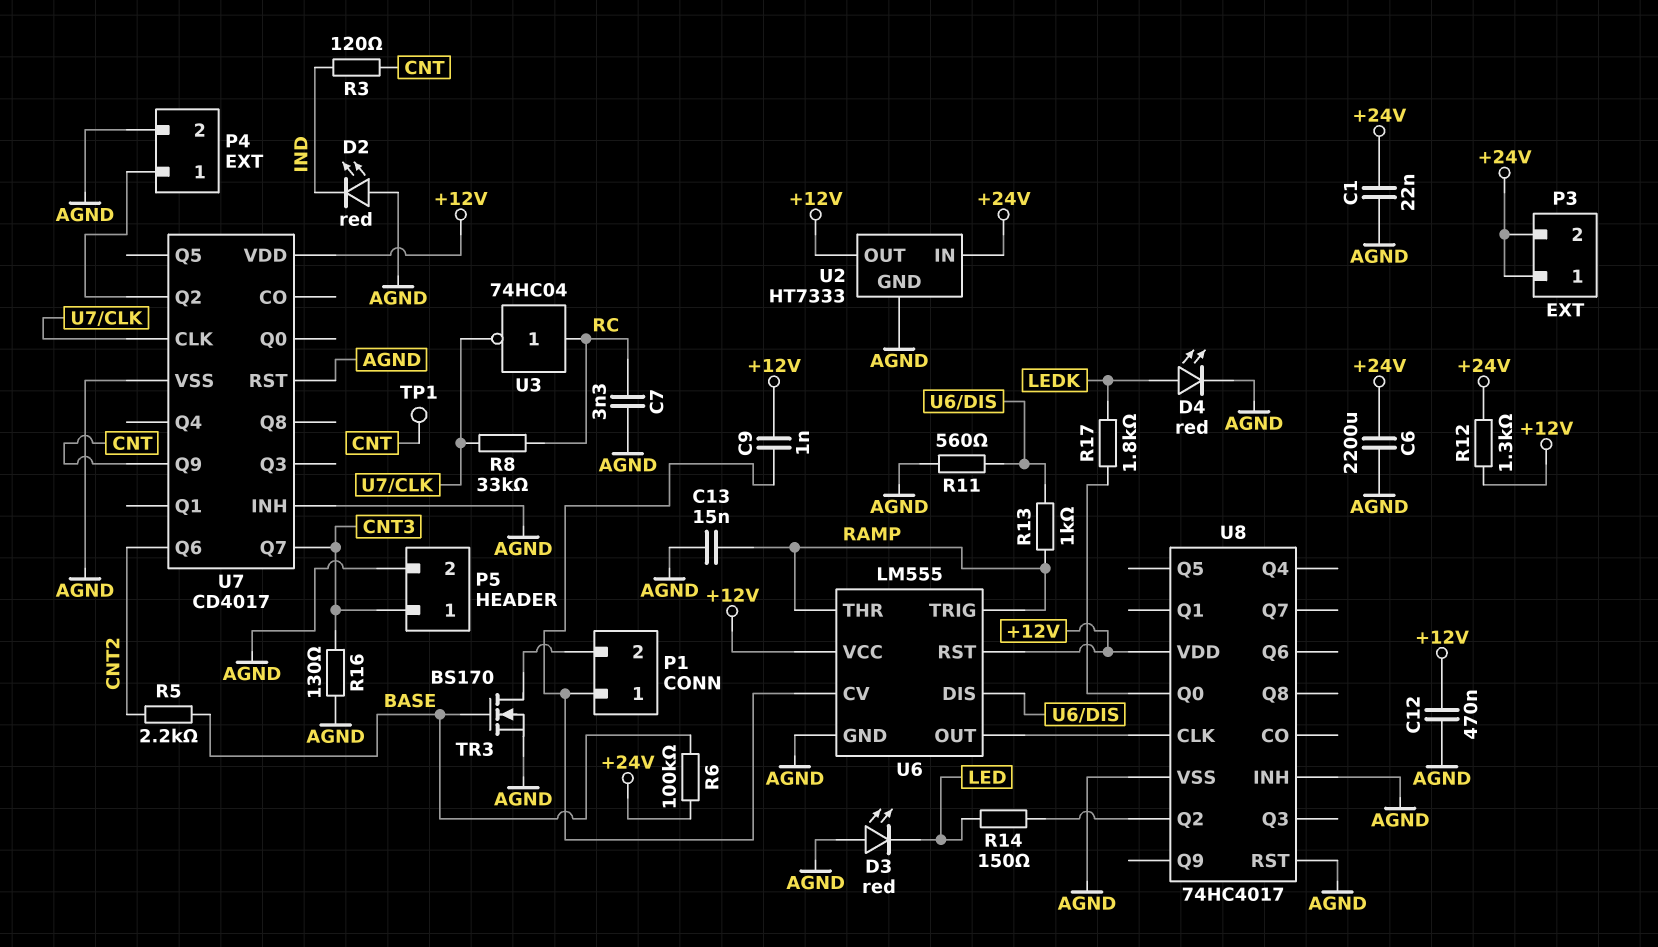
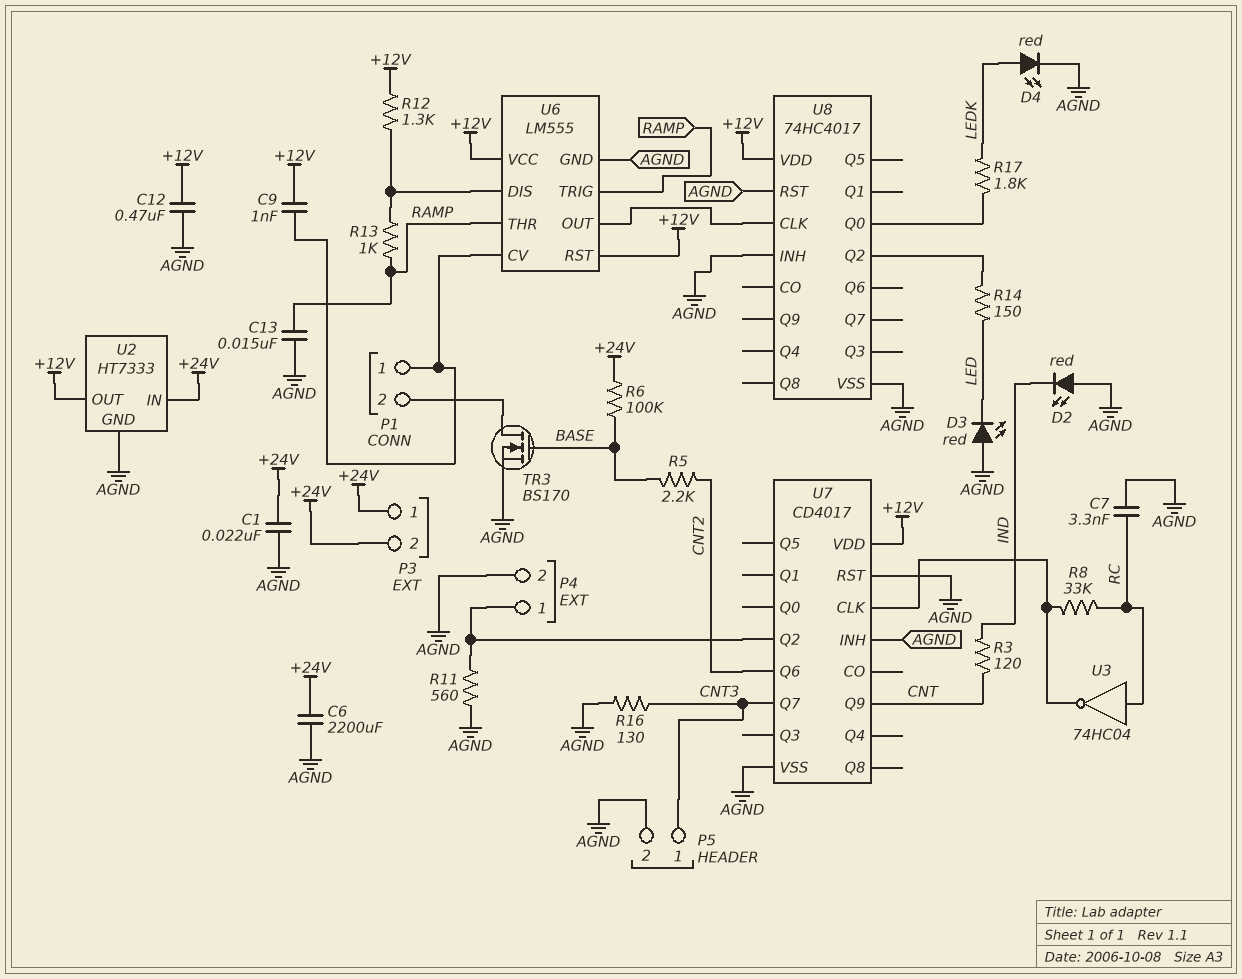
R11: 560 (AGND, U6/DIS) -> 560 (AGND, P4/1)
R12: 1.3k (+12V, +24V) -> 1.3k (+12V, U6/DIS)
TP1: test point (CNT) -> none

